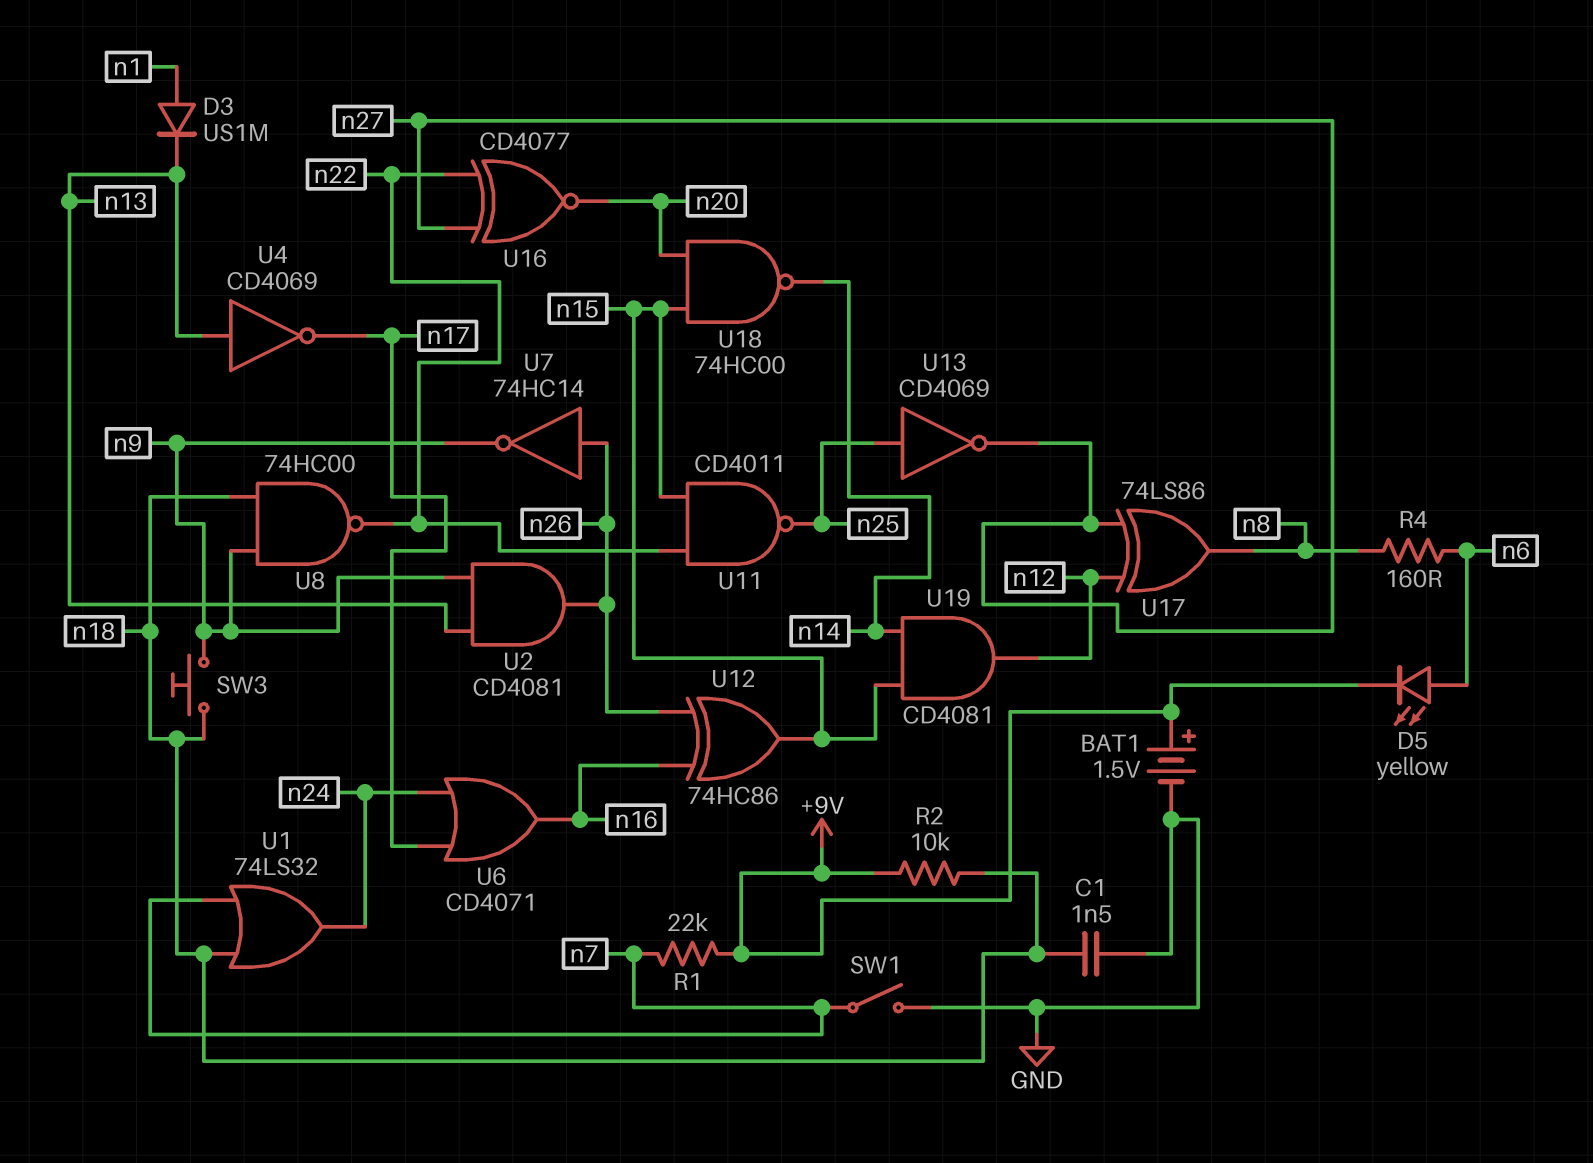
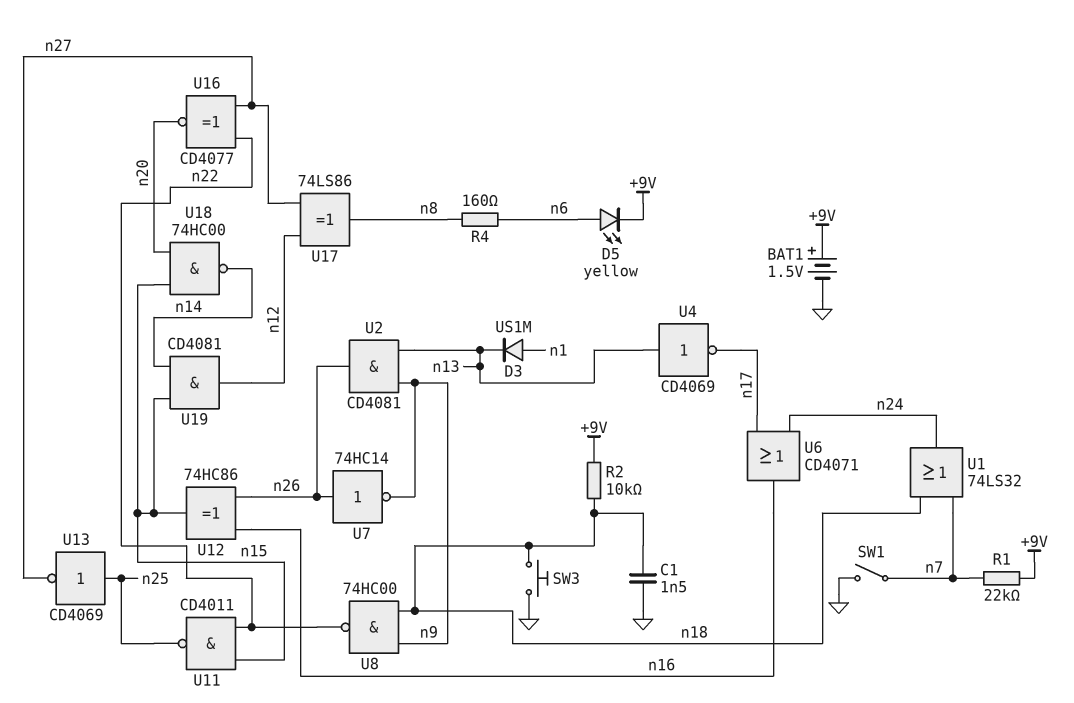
SW3: button (n9, n18) -> button (GND, n18)

